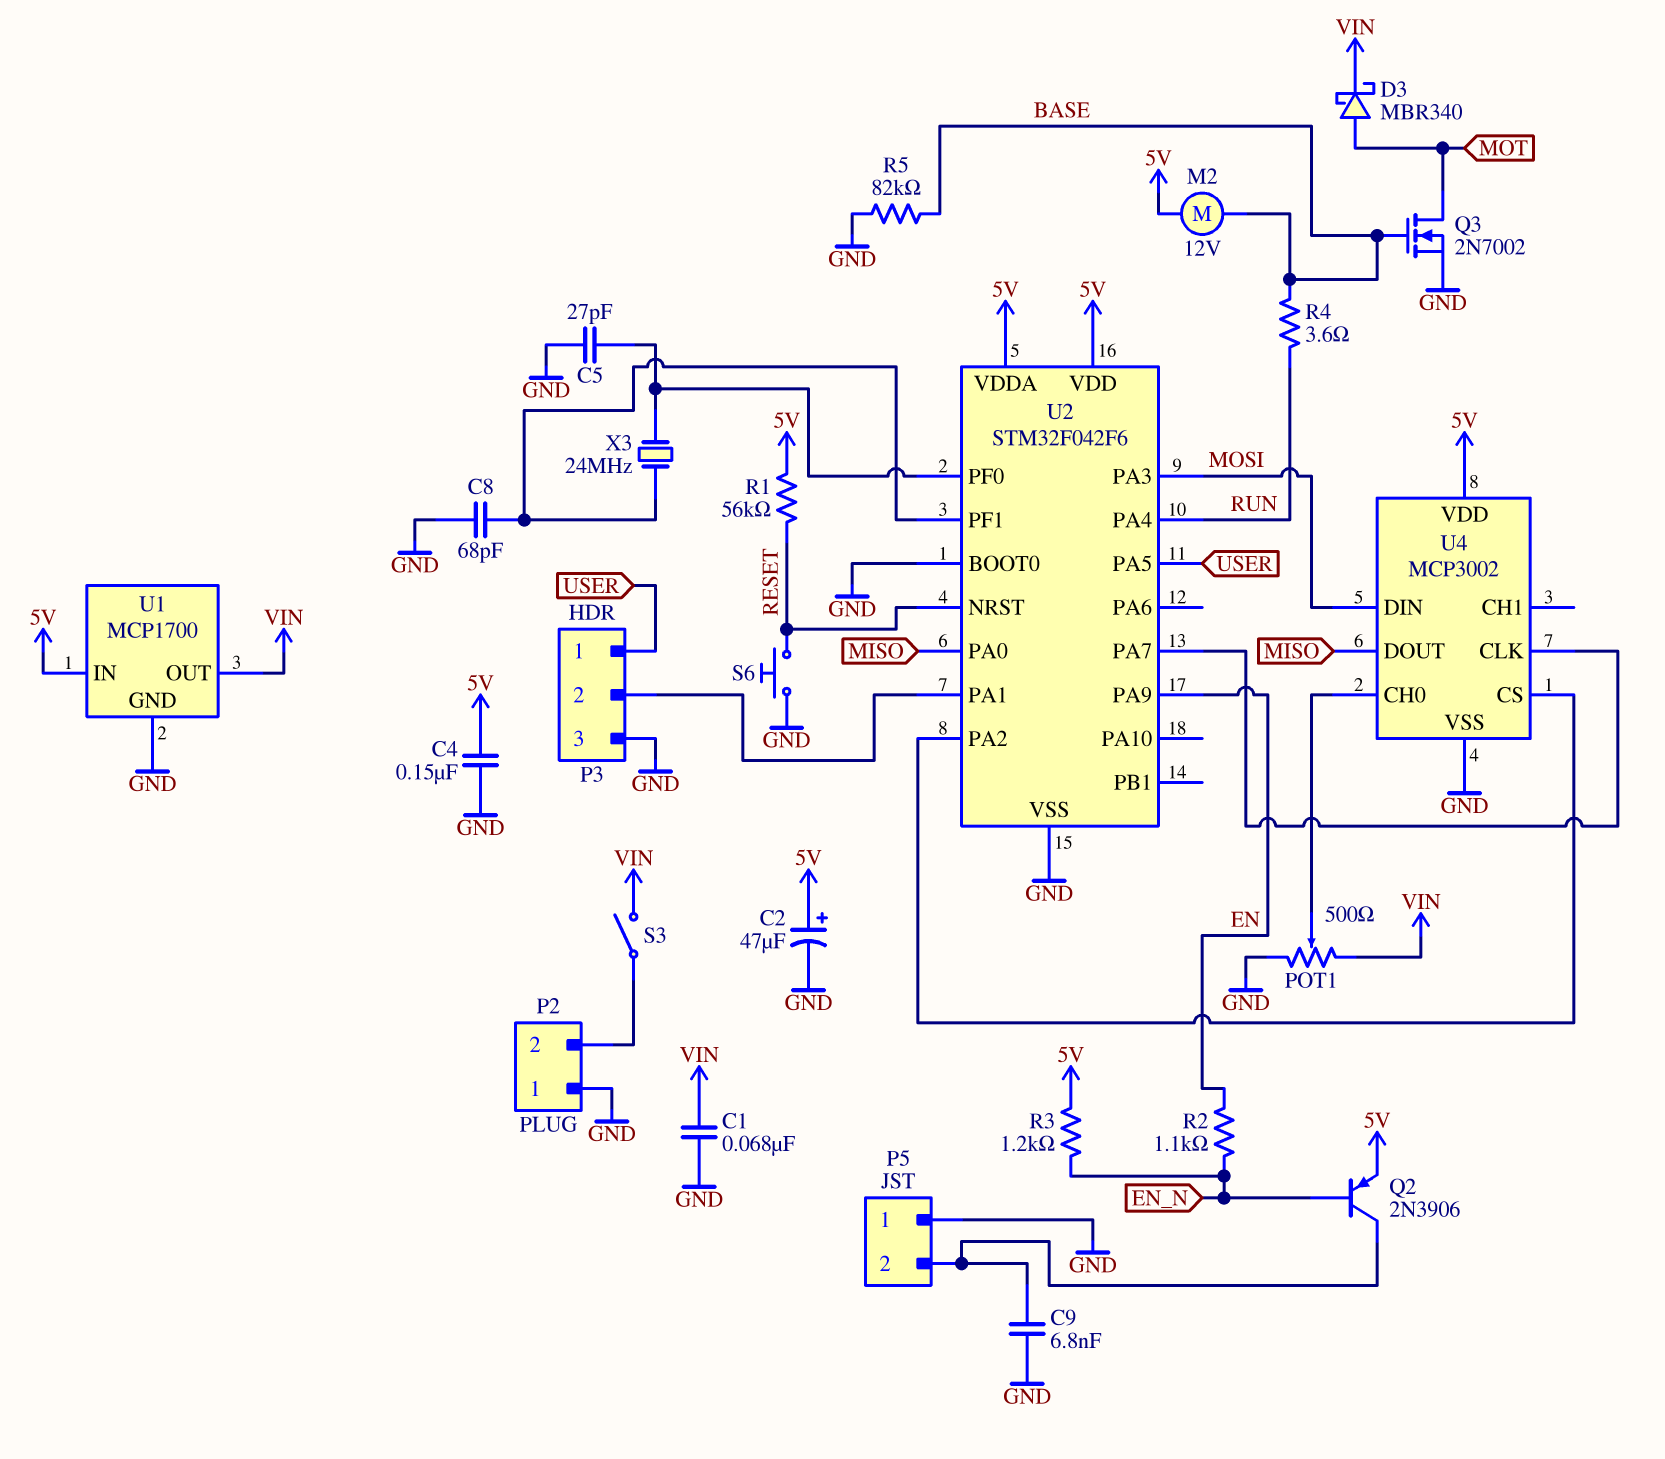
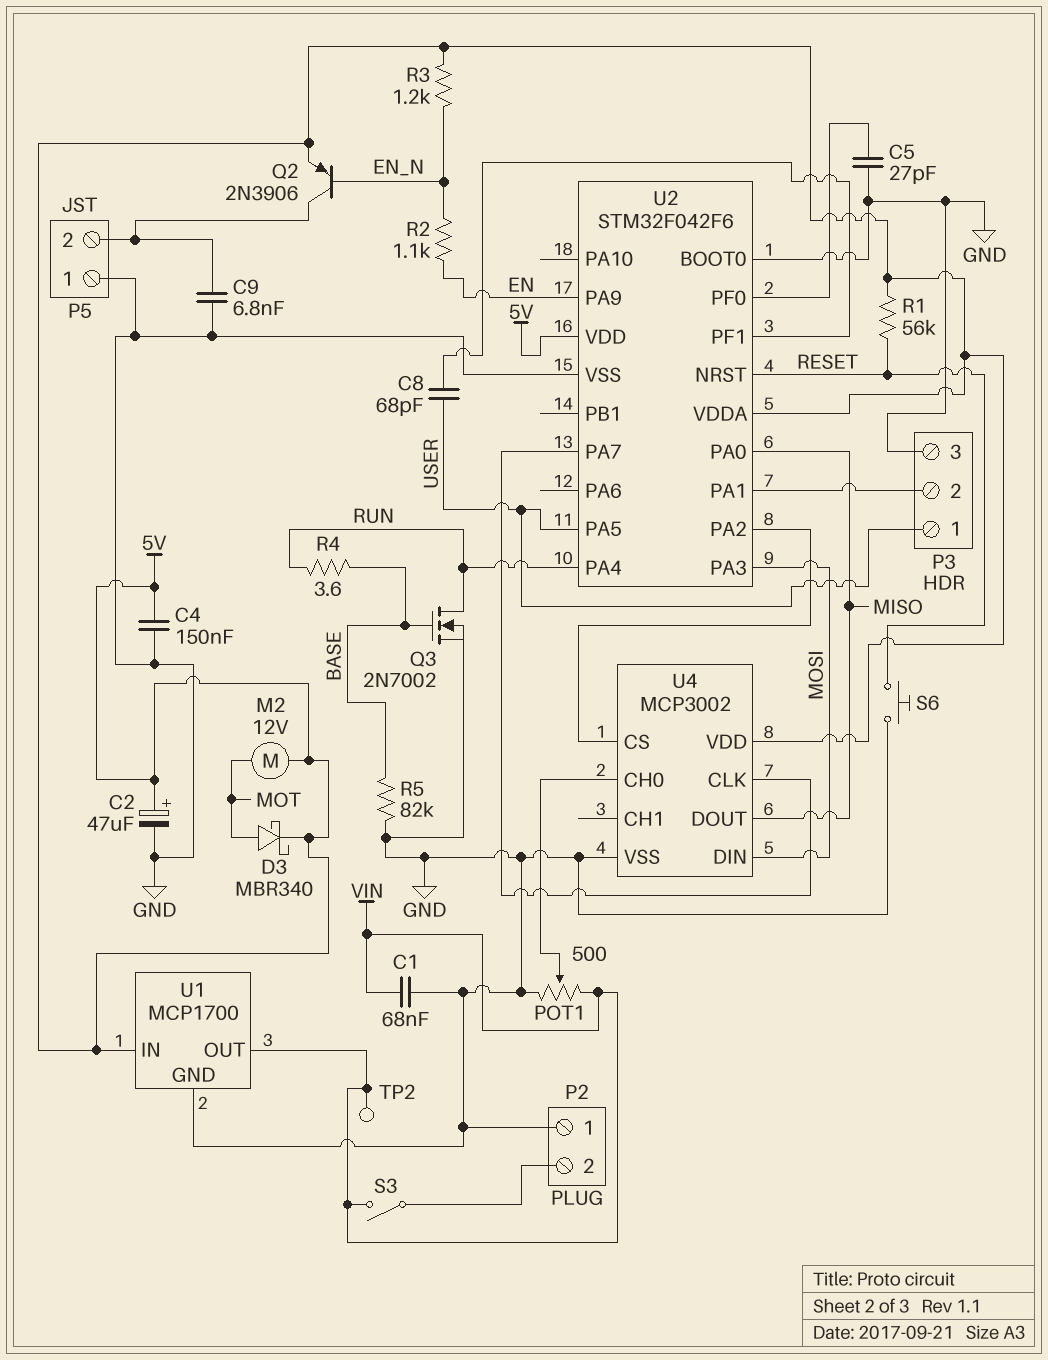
C8: 68pF (GND, U2/PF1) -> 68pF (U2/PF1, USER)
D3: schottky MBR340 (A MOT, K VIN) -> schottky MBR340 (A MOT, K 5V)
M2: motor 12V (5V, BASE) -> motor 12V (5V, MOT)
Q3: NMOS 2N7002 (G BASE, D MOT, S GND) -> NMOS 2N7002 (G BASE, D RUN, S GND)
TP2: none -> test point (VIN)
X3: 24MHz (U2/PF0, U2/PF1) -> none

